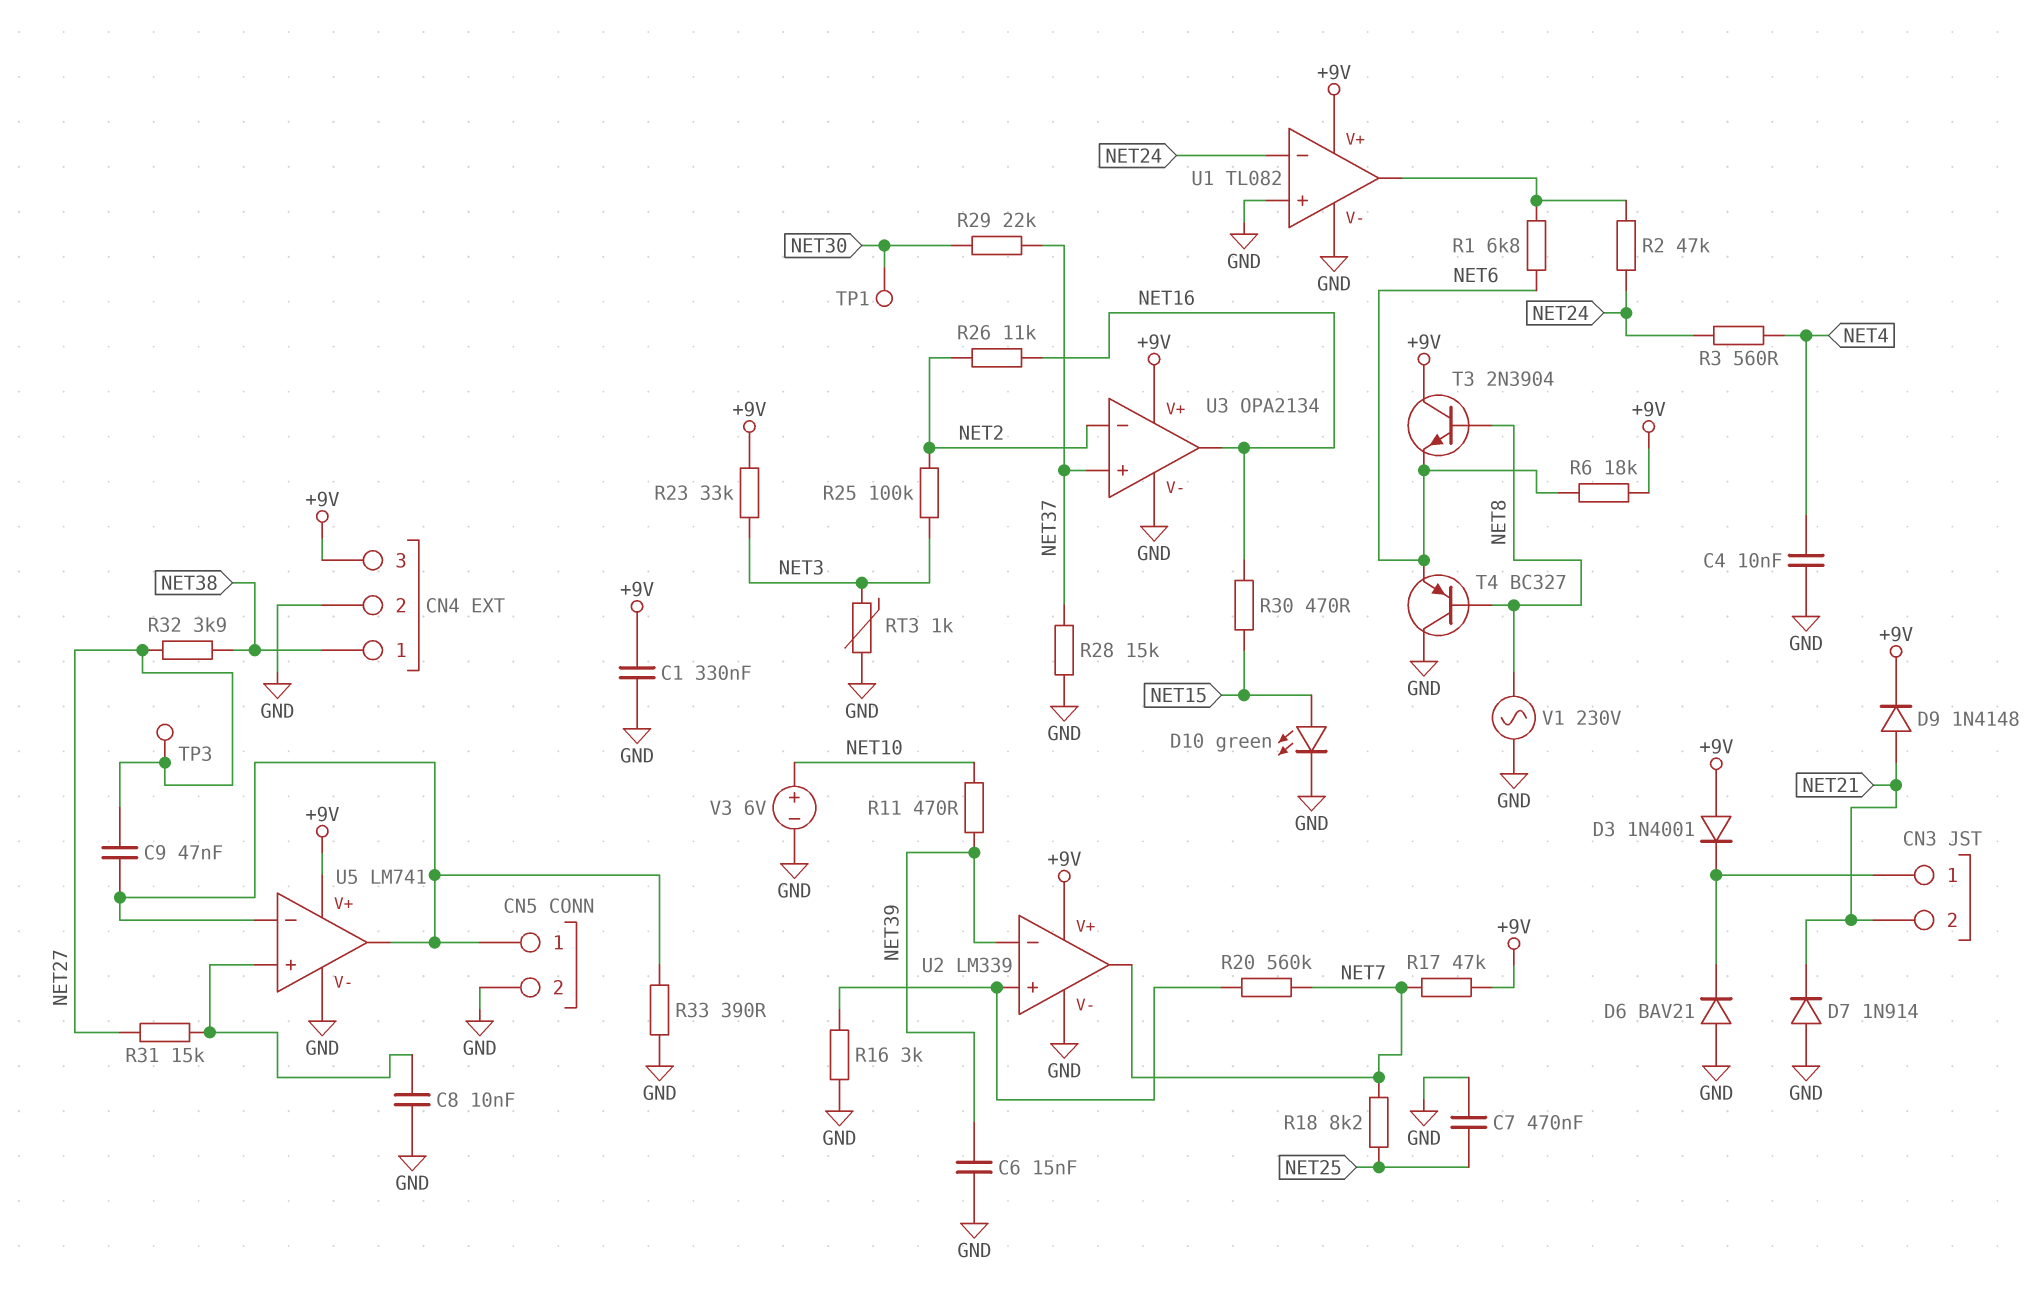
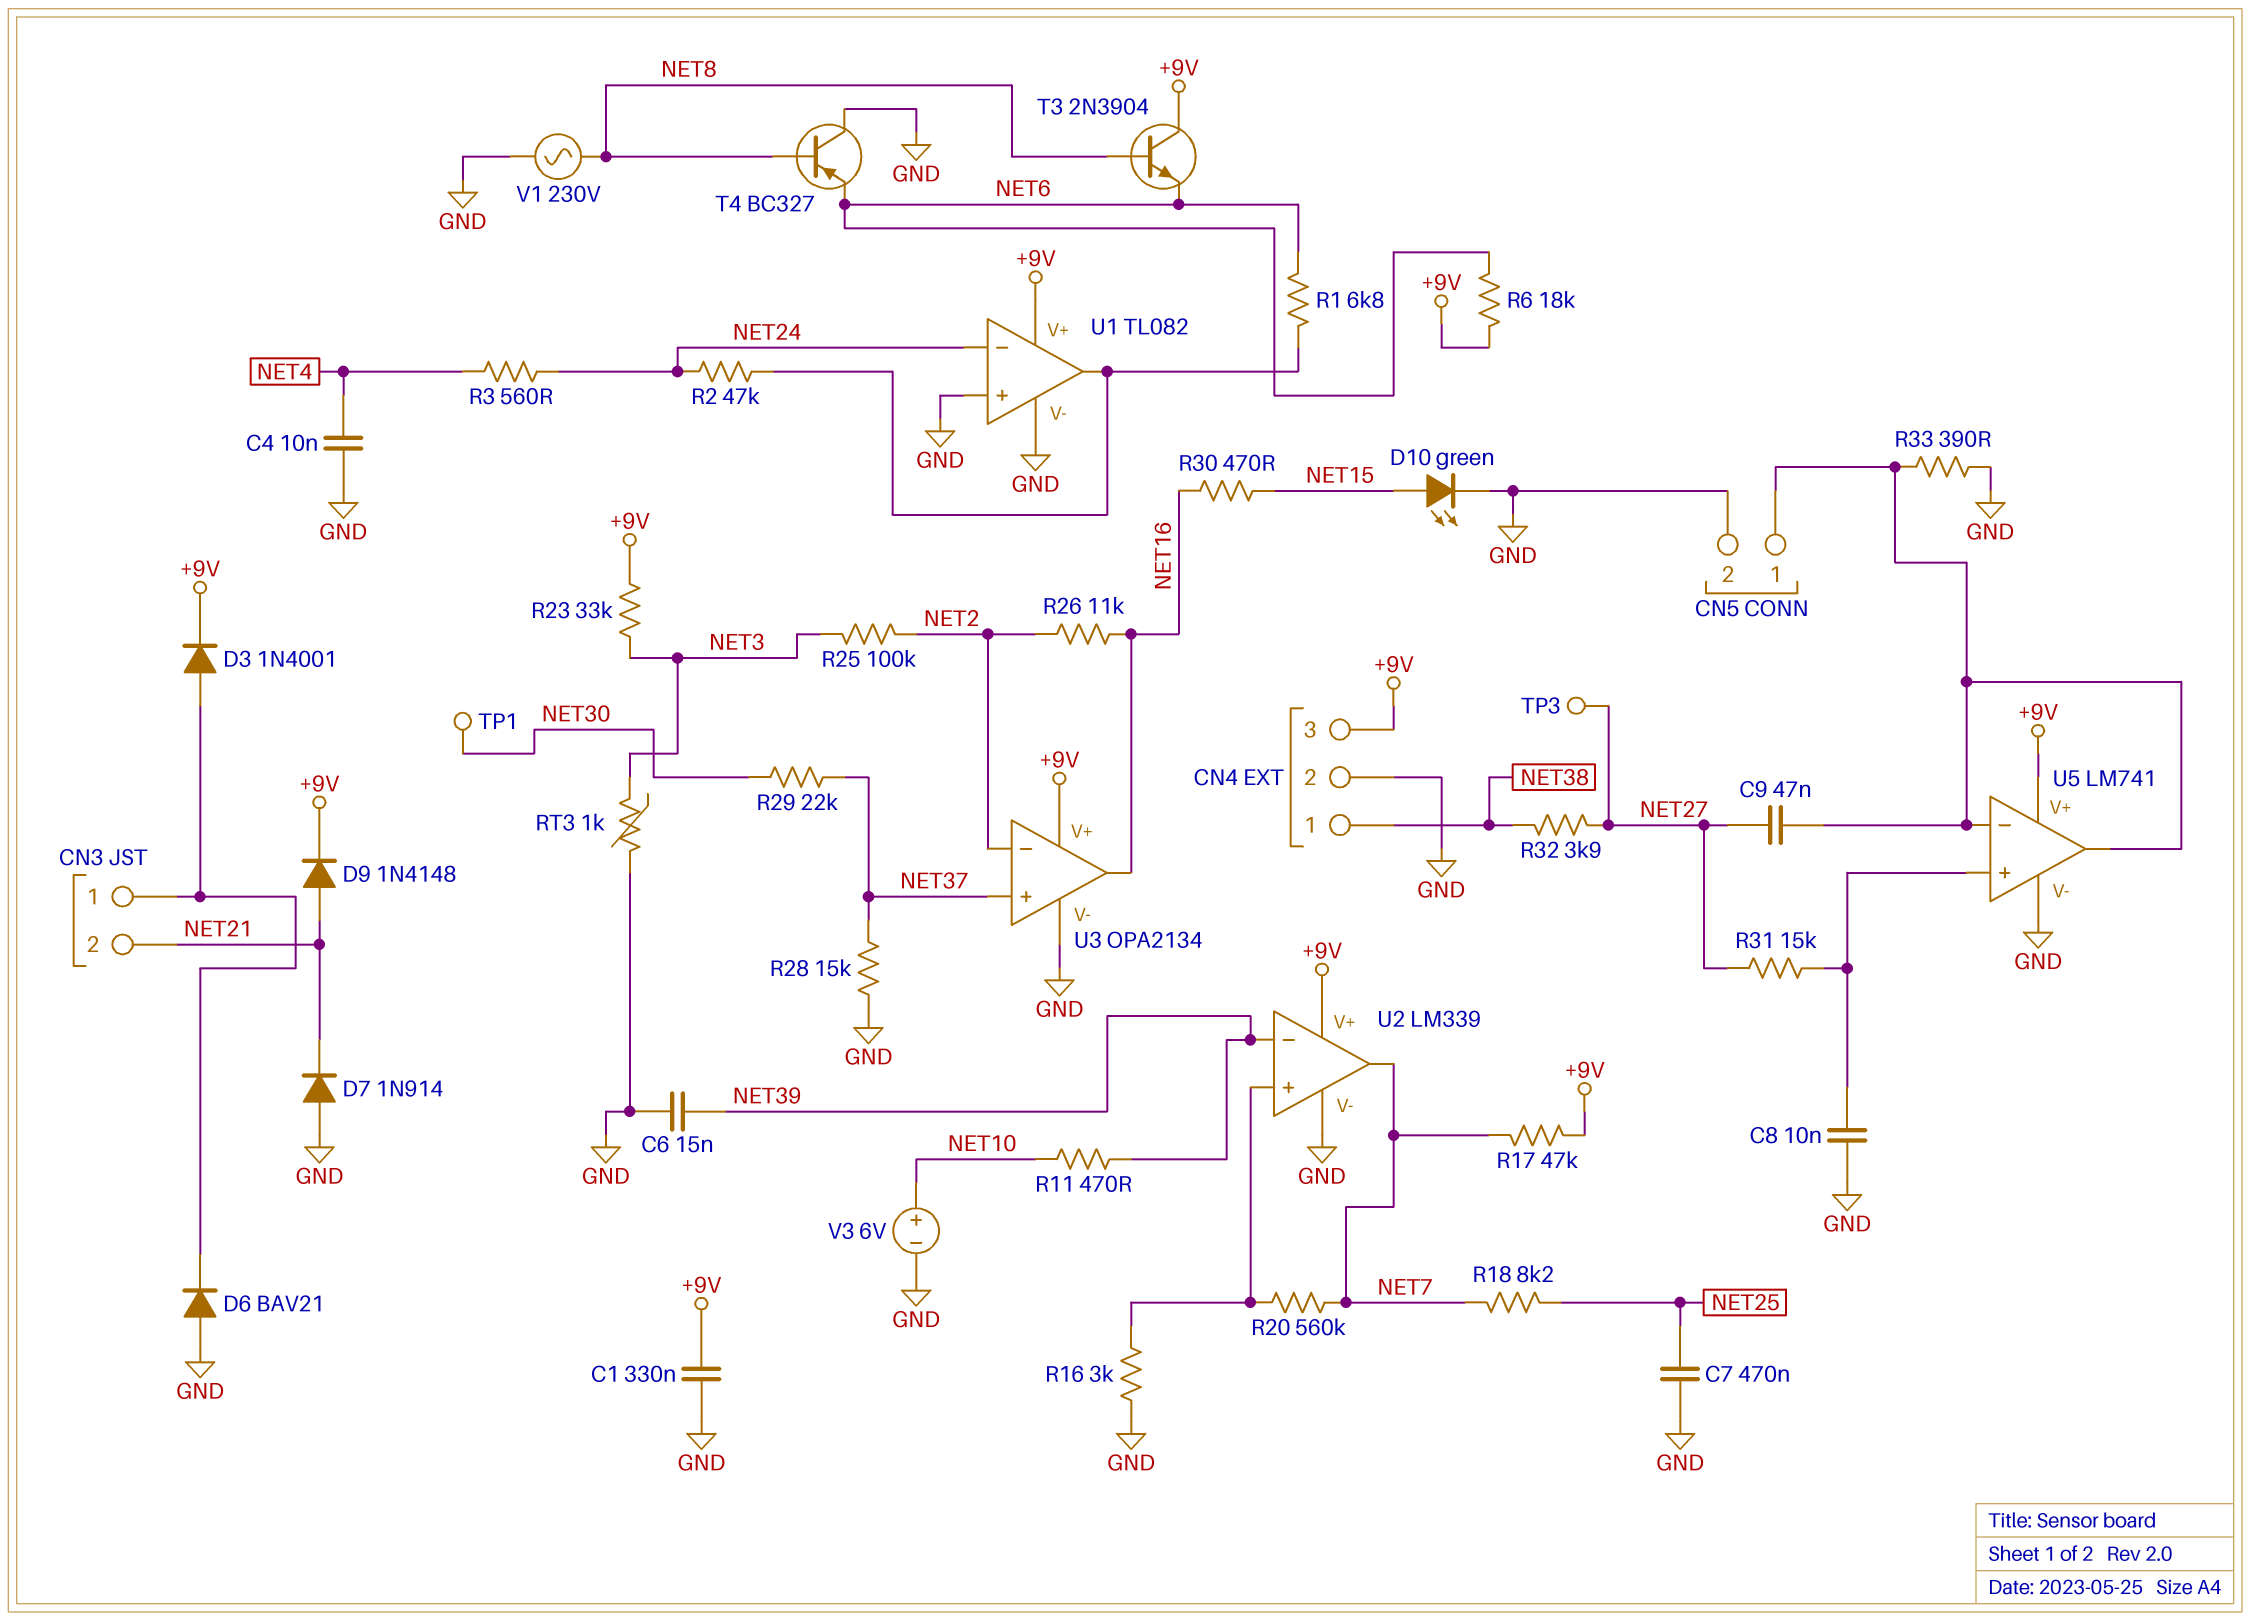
D3: diode 1N4001 (A +9V, K CN3/1) -> diode 1N4001 (A CN3/1, K +9V)

